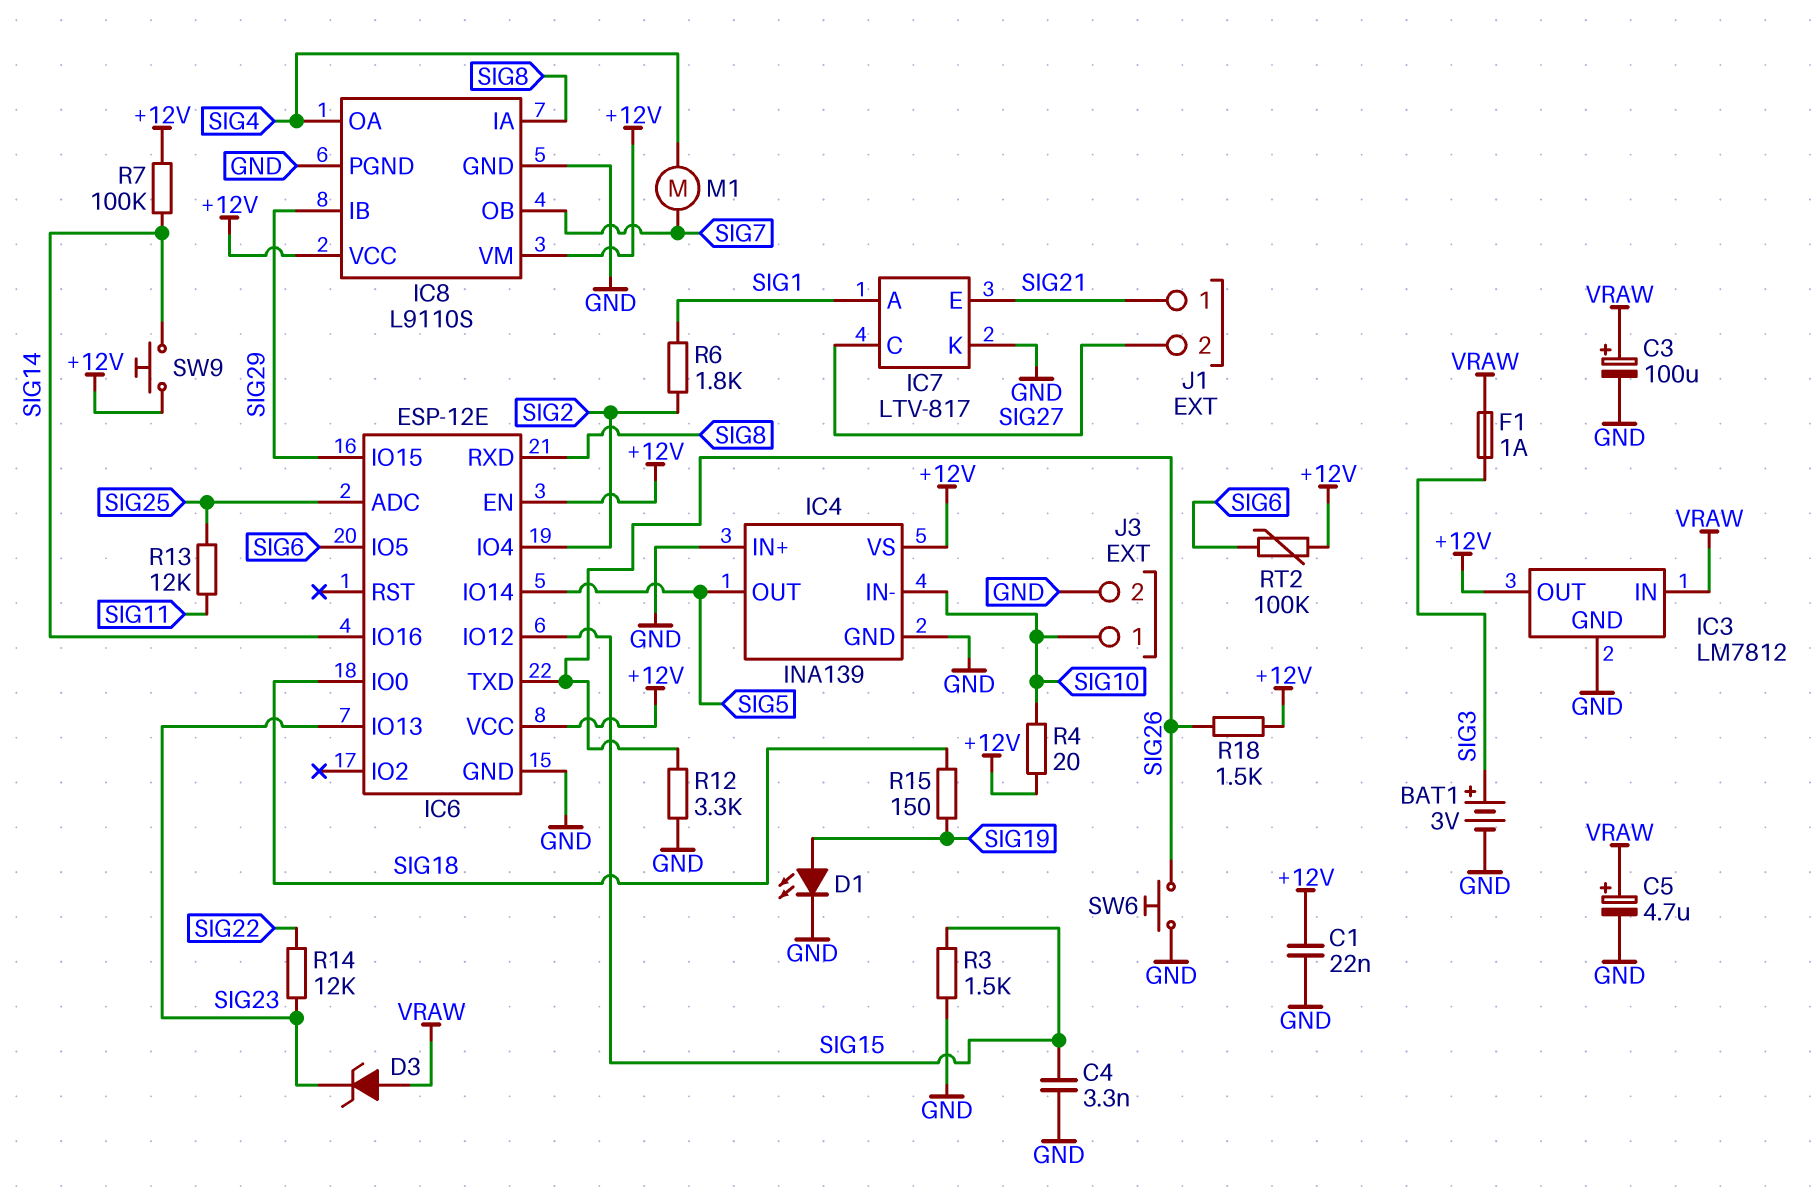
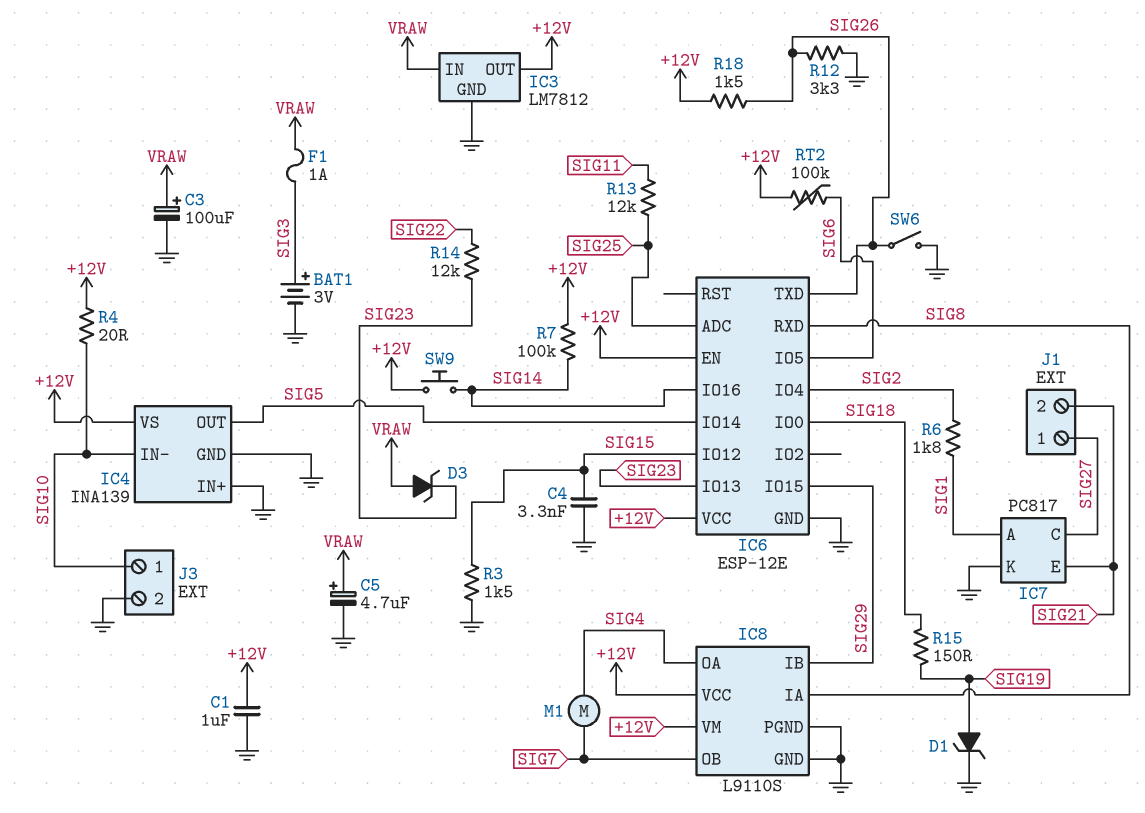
C1: 22nF (+12V, GND) -> 1uF (+12V, GND)
D1: LED (A SIG19, K GND) -> zener (A SIG19, K GND)
IC7: LTV-817 -> PC817
J1 pin 1: SIG21 -> SIG27
J1 pin 2: SIG27 -> SIG21
SW6: button (GND, SIG26) -> switch (GND, SIG26)

